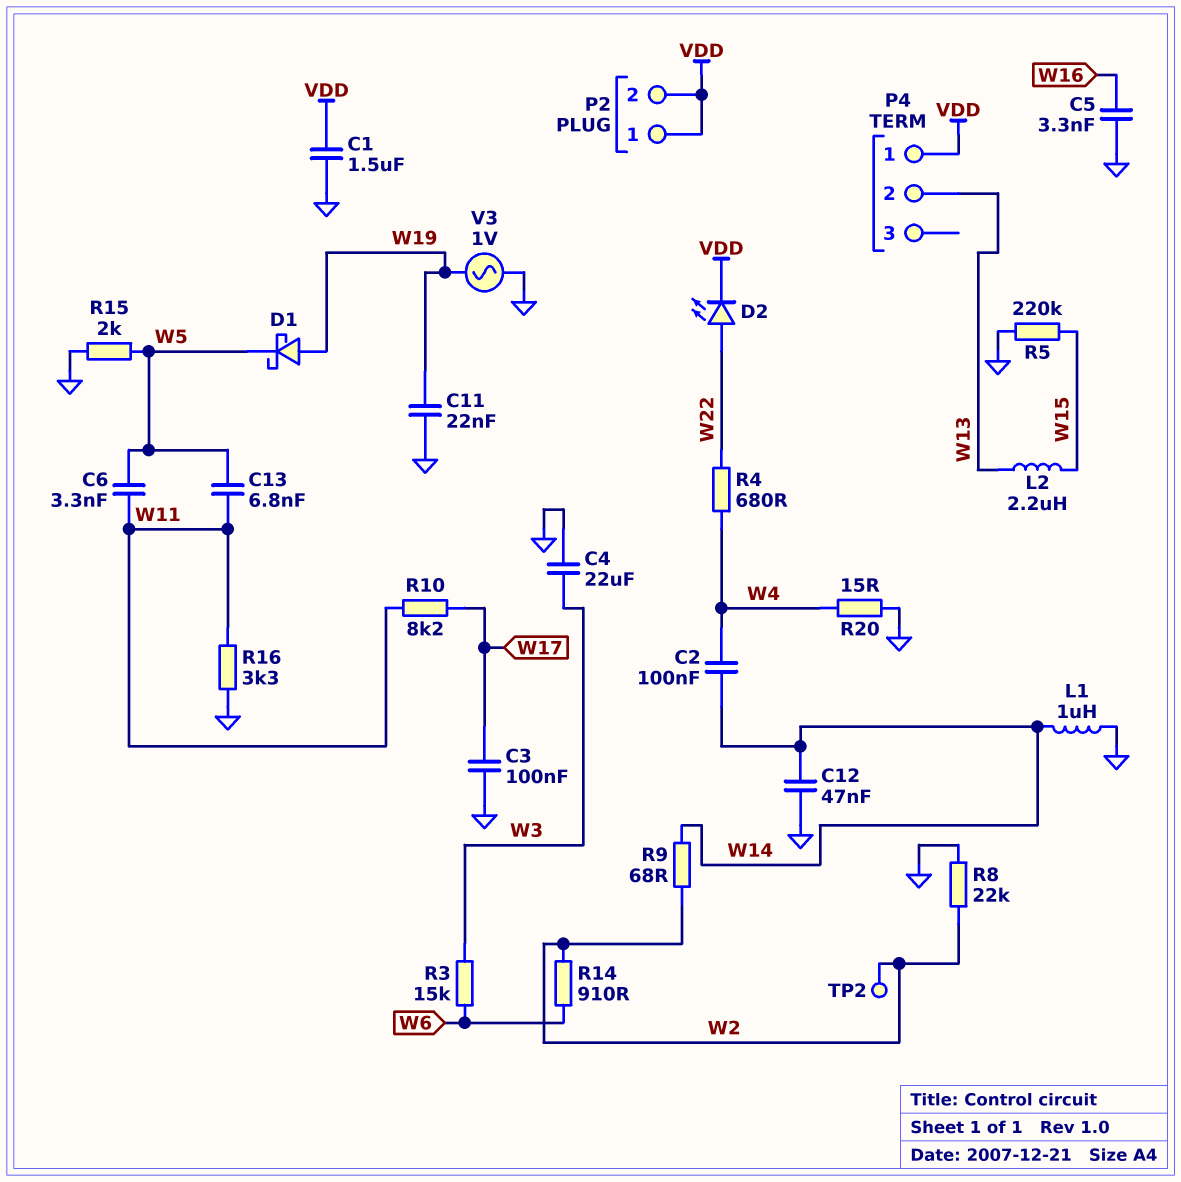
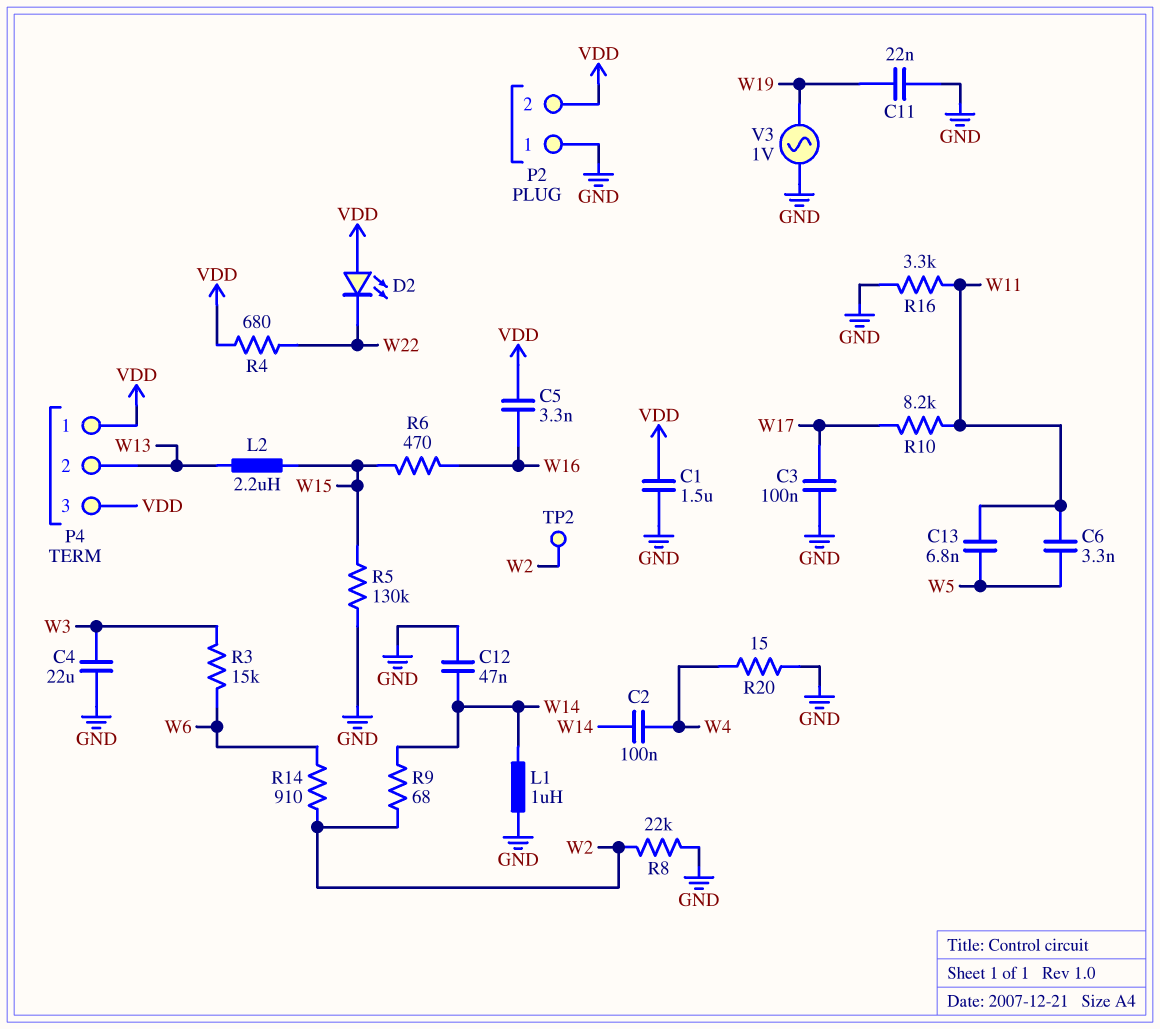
C5: 3.3nF (GND, W16) -> 3.3nF (VDD, W16)
D1: schottky (A W19, K W5) -> none
D2: LED (A W22, K VDD) -> LED (A VDD, K W22)
P2 pin 1: VDD -> GND
P4 pin 3: none -> VDD
R4: 680 (W4, W22) -> 680 (VDD, W22)
R5: 220k (GND, W15) -> 130k (GND, W15)
R6: none -> 470 (W15, W16)
R15: 2k (GND, W5) -> none

